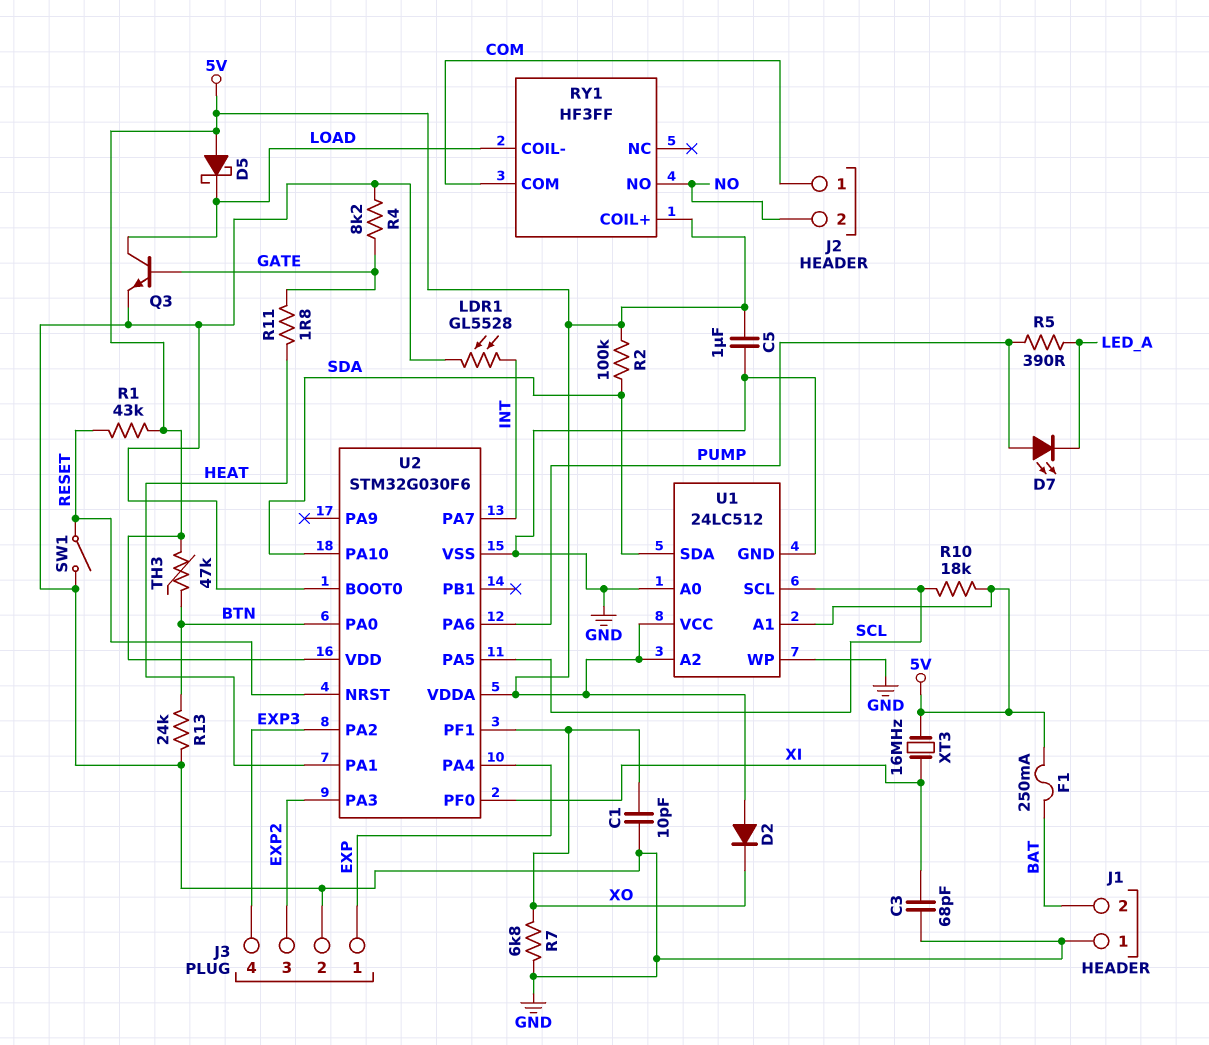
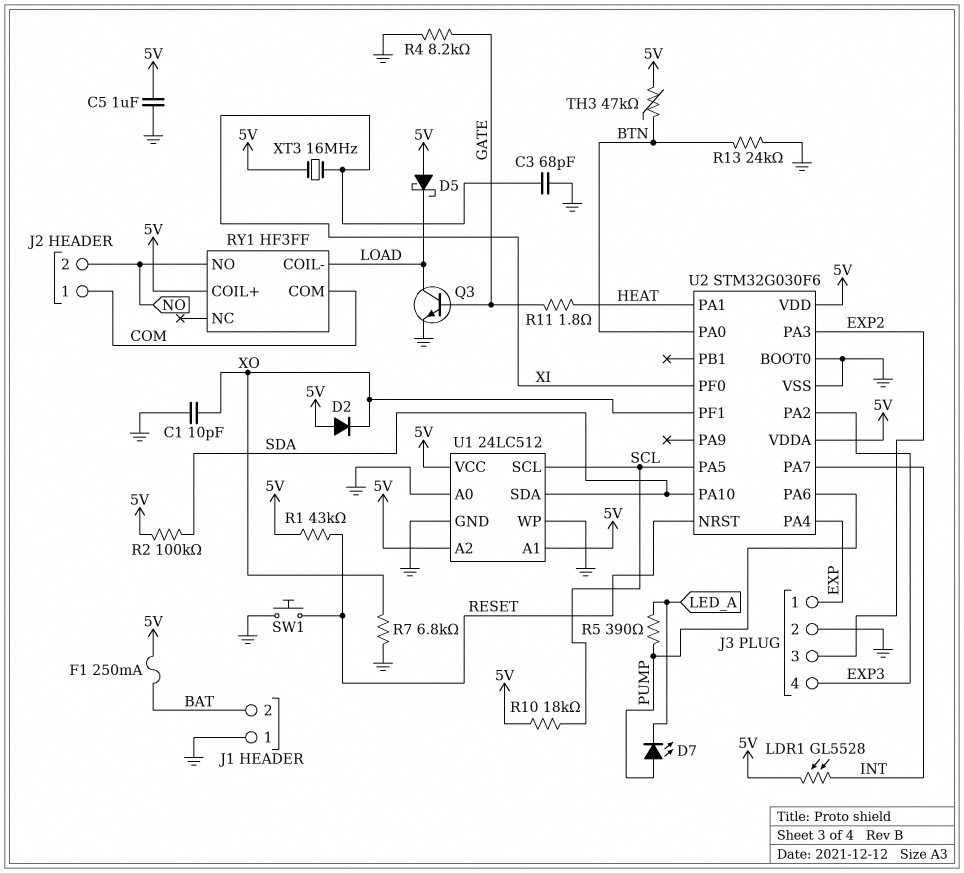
LDR1: GL5528 (GND, INT) -> GL5528 (5V, INT)
SW1: switch (GND, RESET) -> button (GND, RESET)

